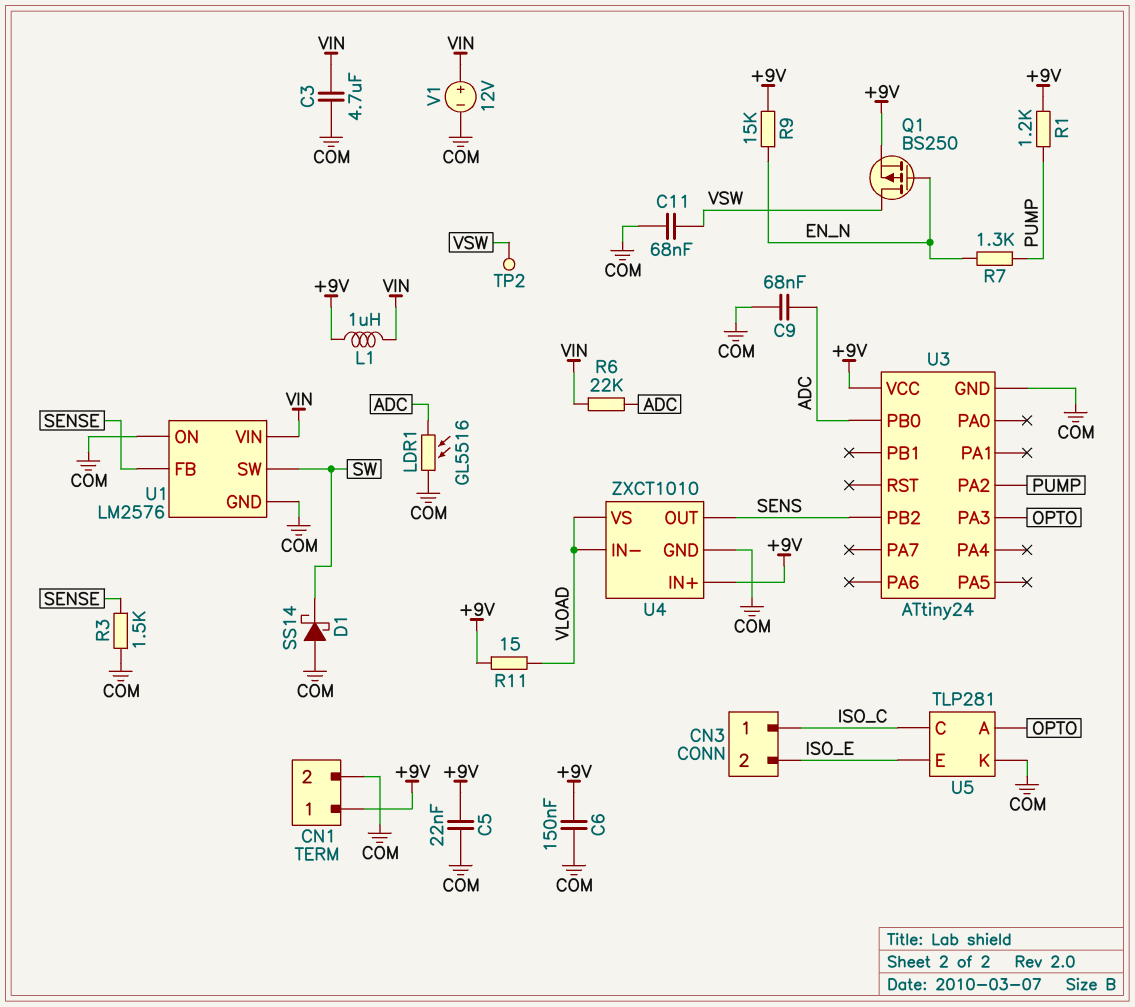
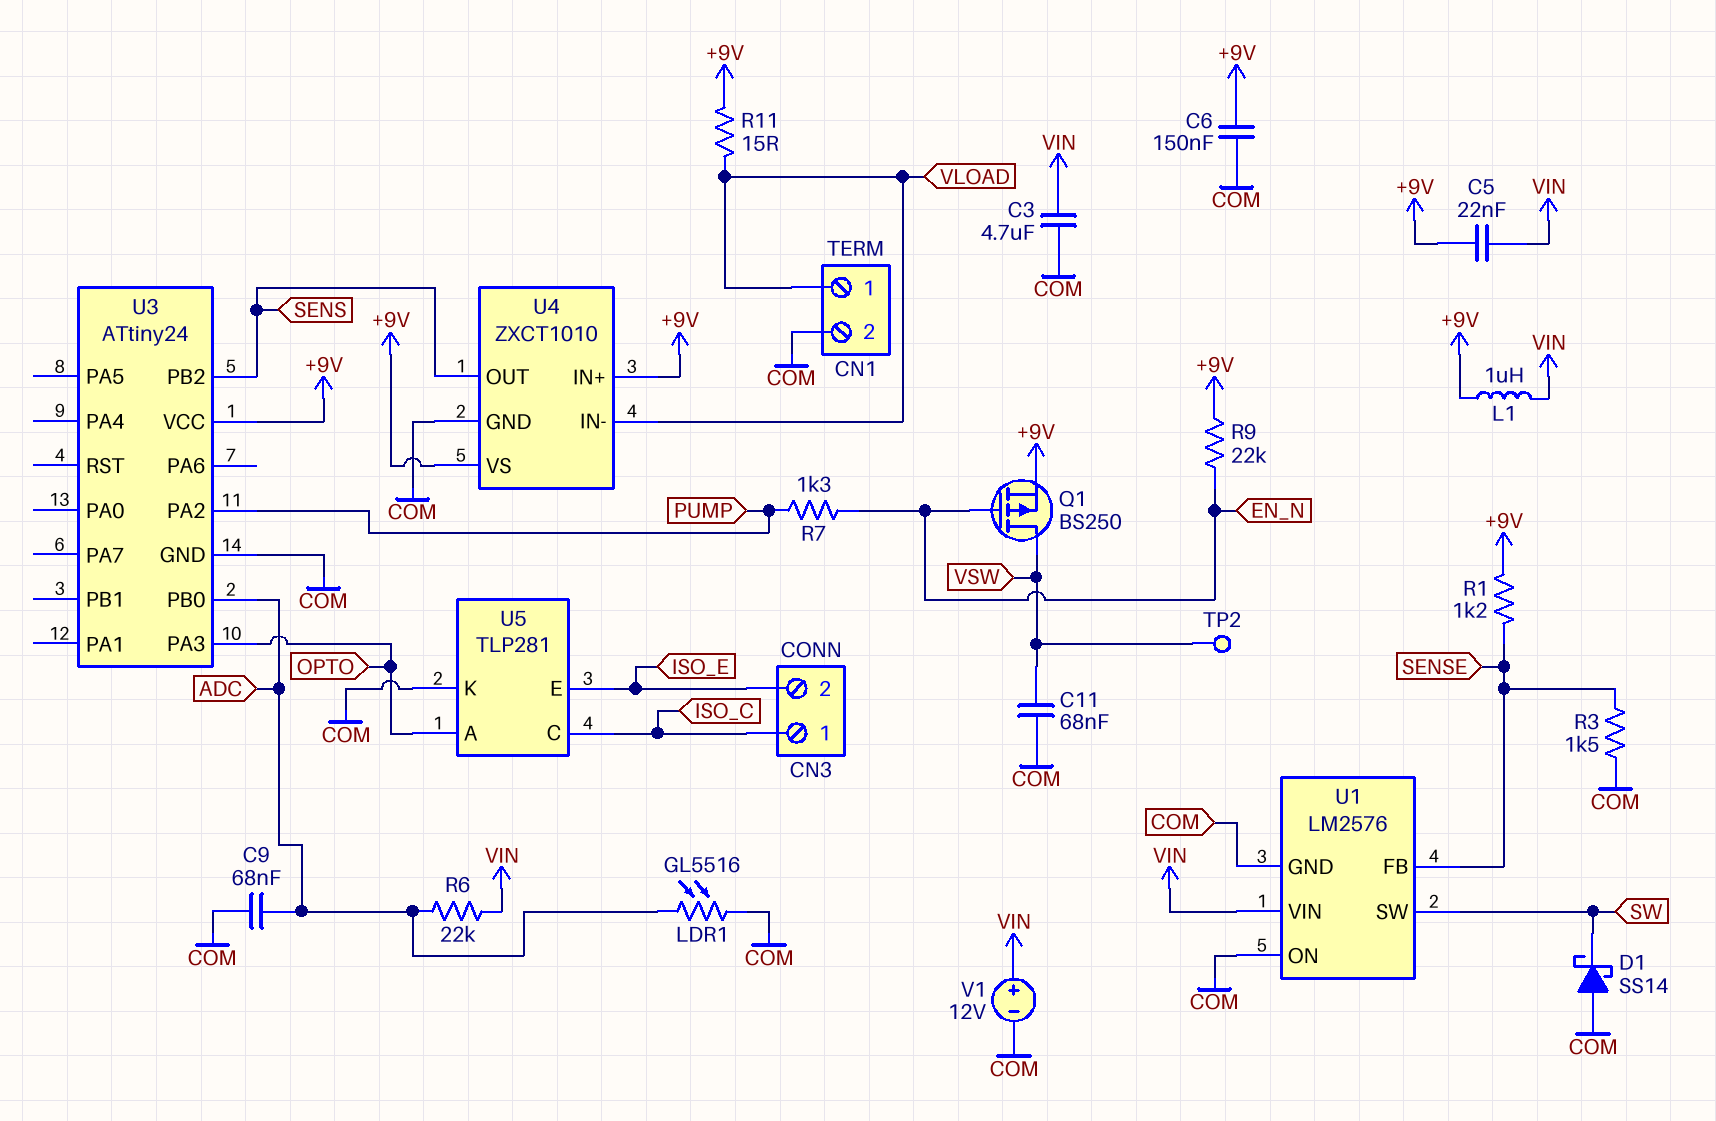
C5: 22nF (+9V, COM) -> 22nF (+9V, VIN)
CN1 pin 1: +9V -> VLOAD
R1: 1.2k (+9V, PUMP) -> 1.2k (+9V, SENSE)
R9: 15k (+9V, EN_N) -> 22k (+9V, EN_N)
U4 pin VS: VLOAD -> +9V

